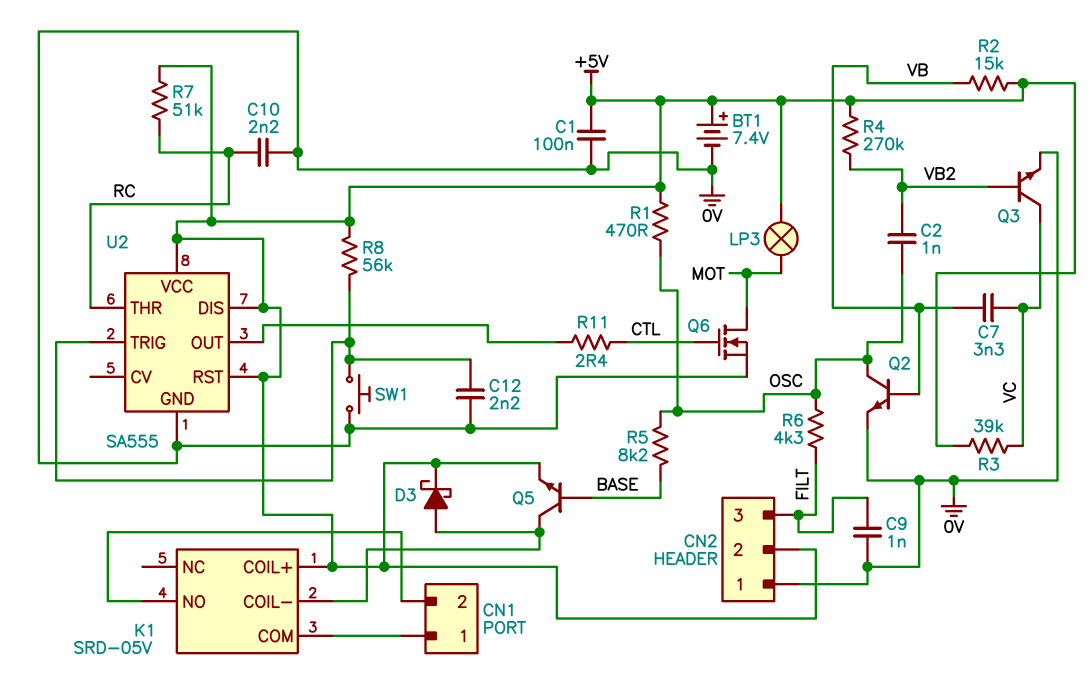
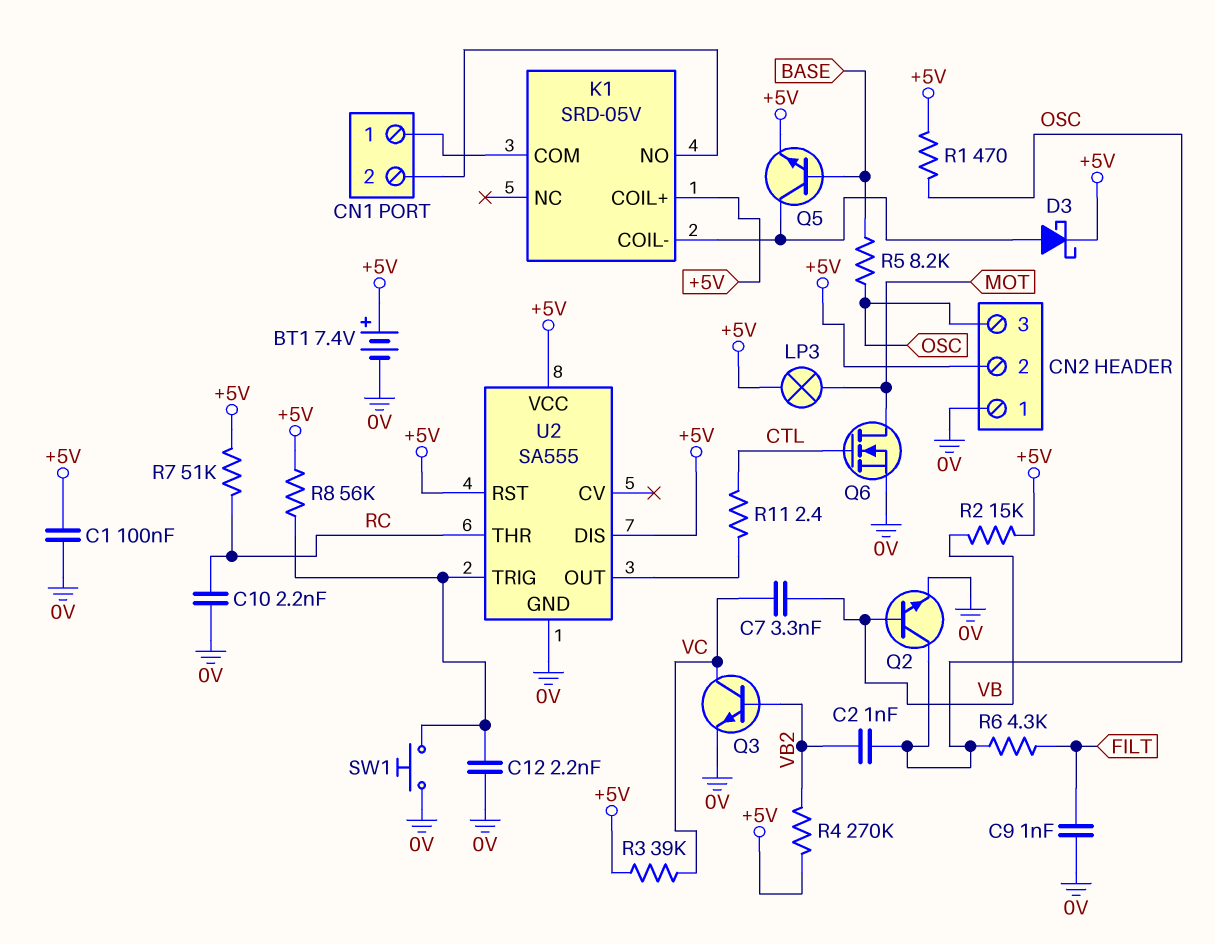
CN2 pin 3: FILT -> OSC

